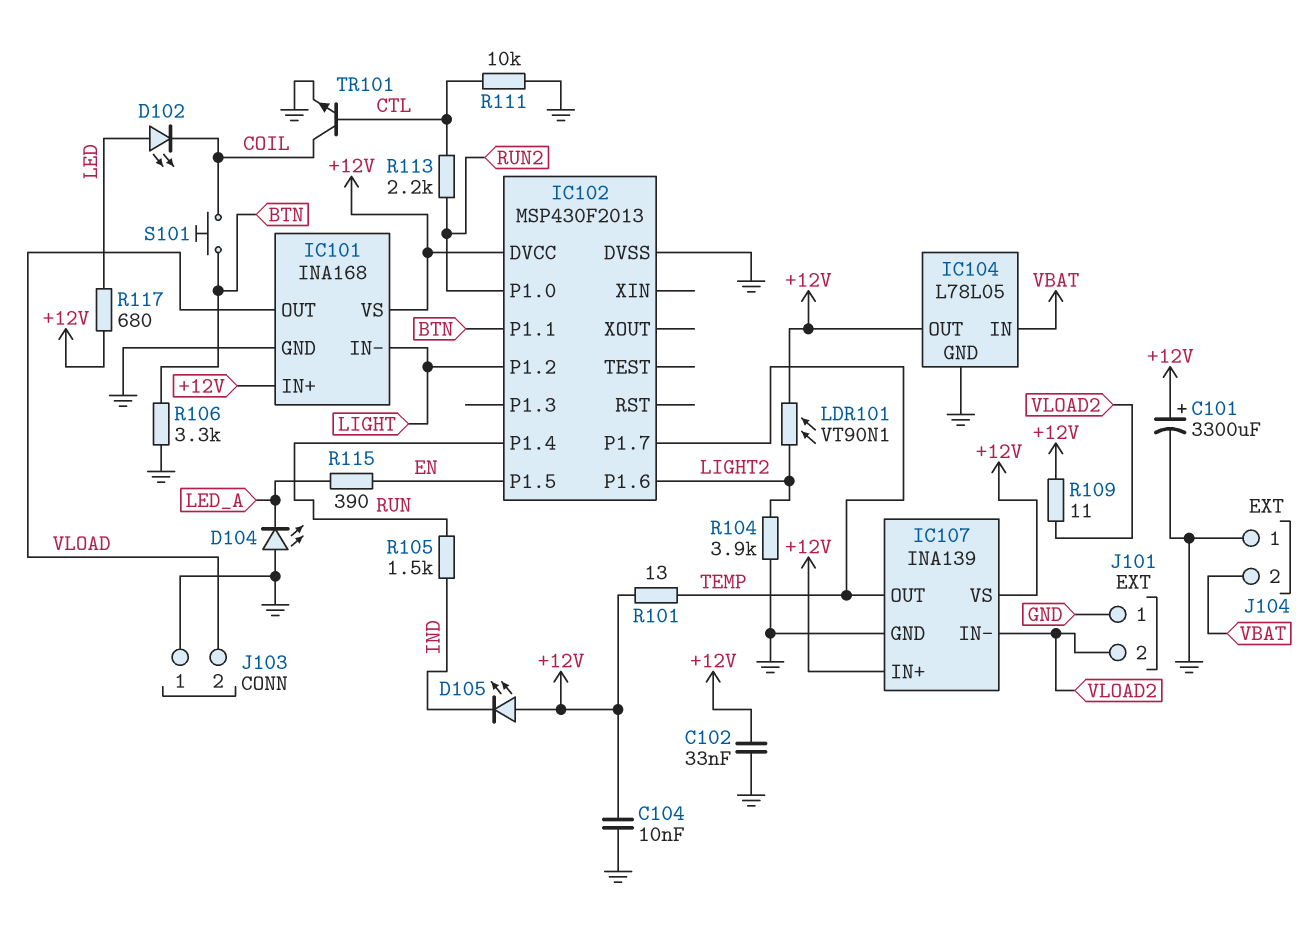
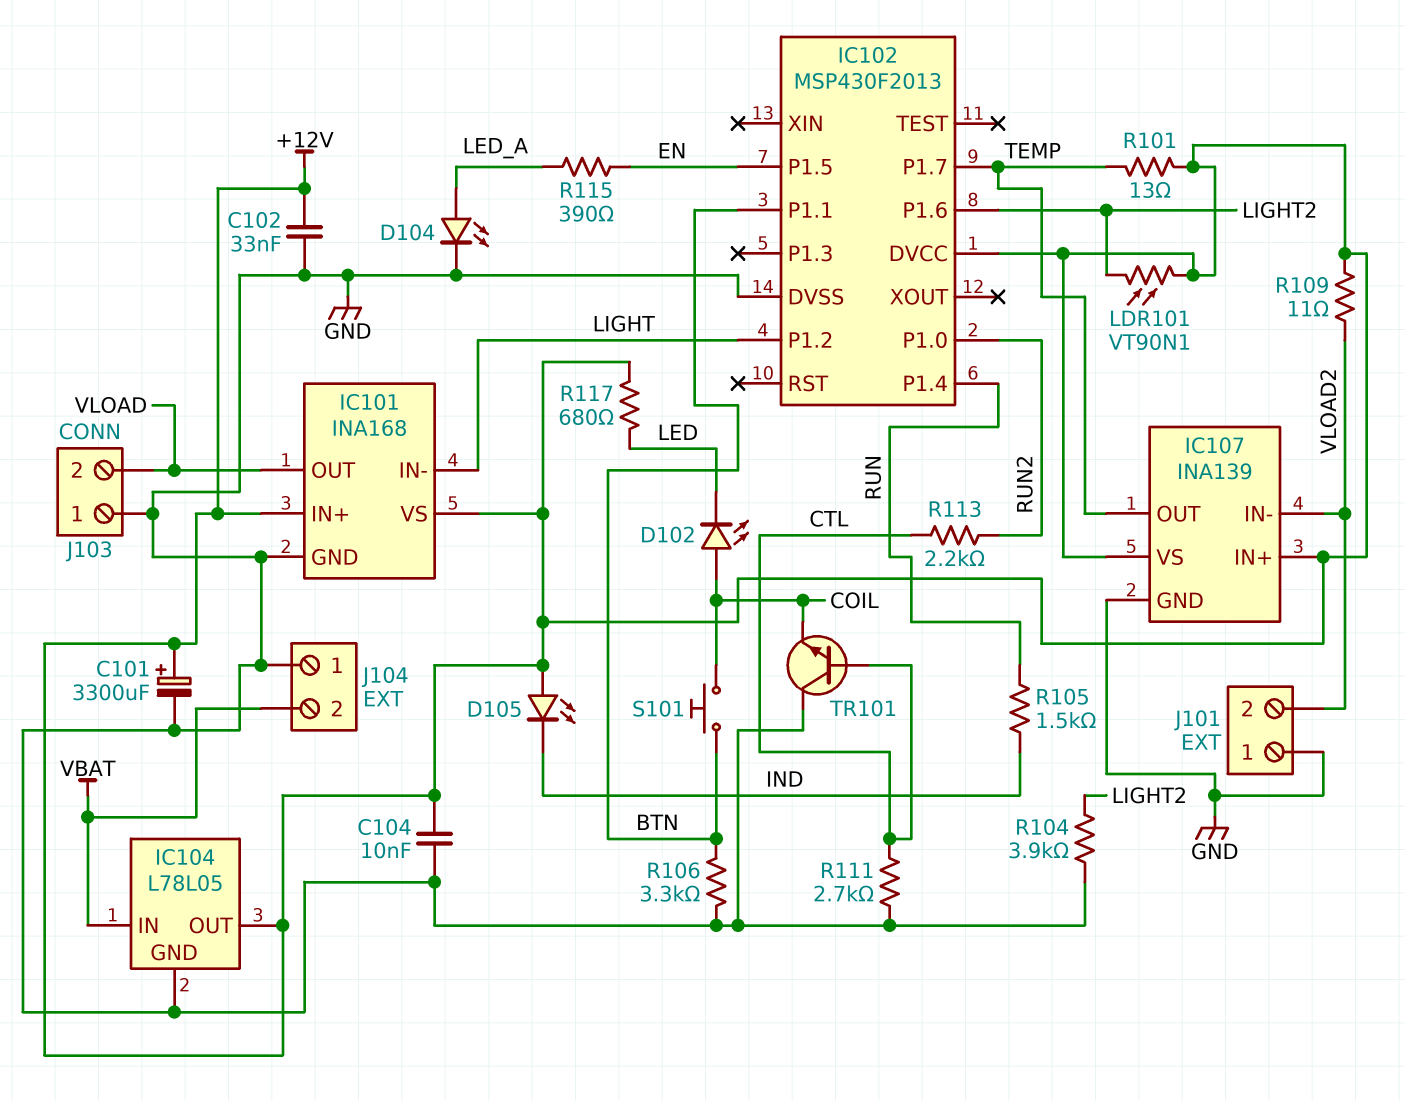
D102: LED (A LED, K COIL) -> LED (A COIL, K LED)
D104: LED (A GND, K LED_A) -> LED (A LED_A, K GND)
R111: 10k (CTL, GND) -> 2.7k (CTL, GND)
TR101: NPN (B CTL, C COIL, E GND) -> NPN (B CTL, C GND, E COIL)

